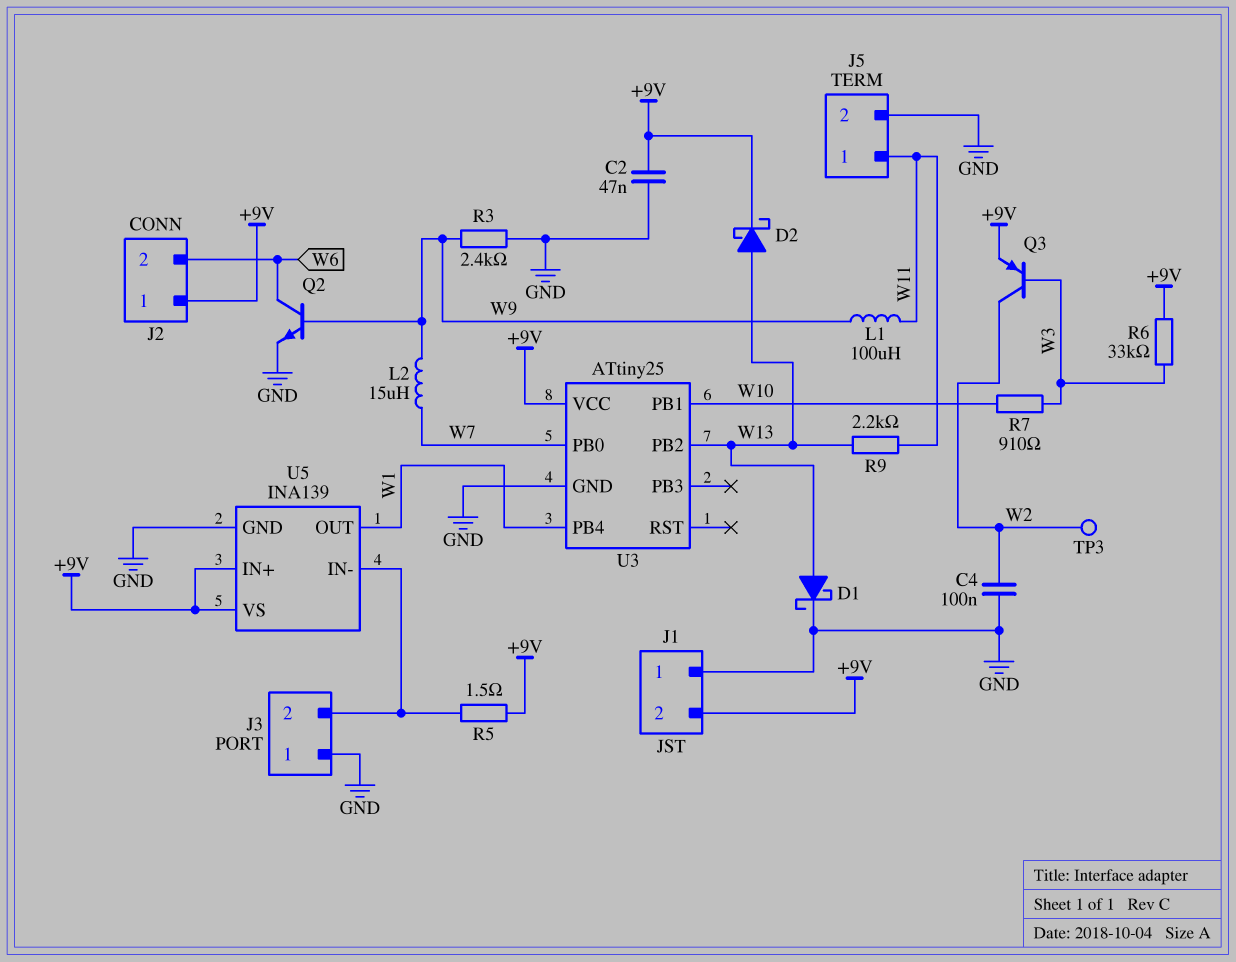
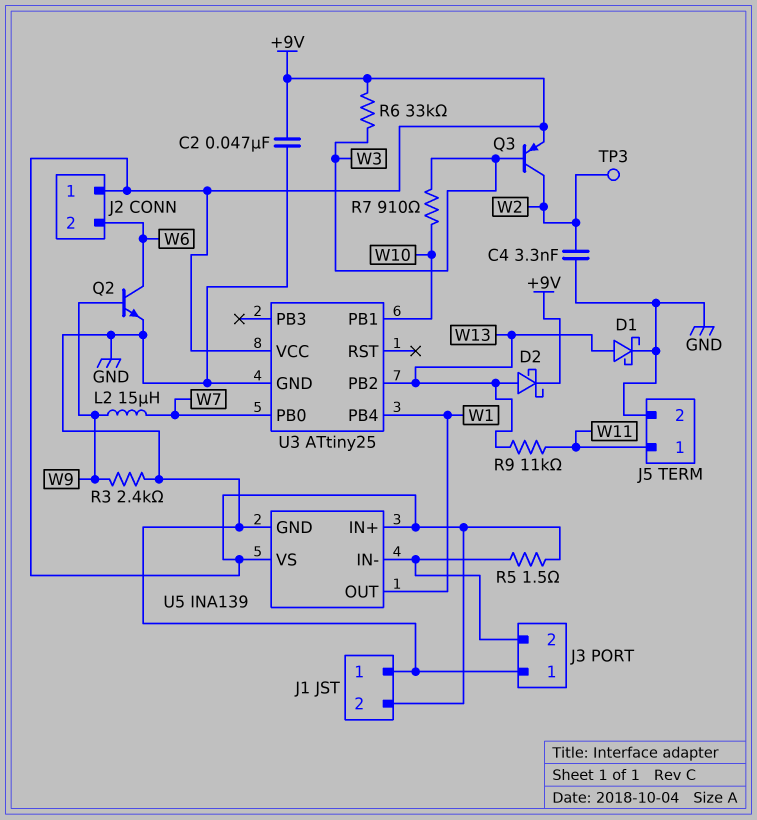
C4: 100nF (GND, W2) -> 3.3nF (GND, W2)
L1: 100uH (W9, W11) -> none
R9: 2.2k (W11, W13) -> 11k (W11, W13)

